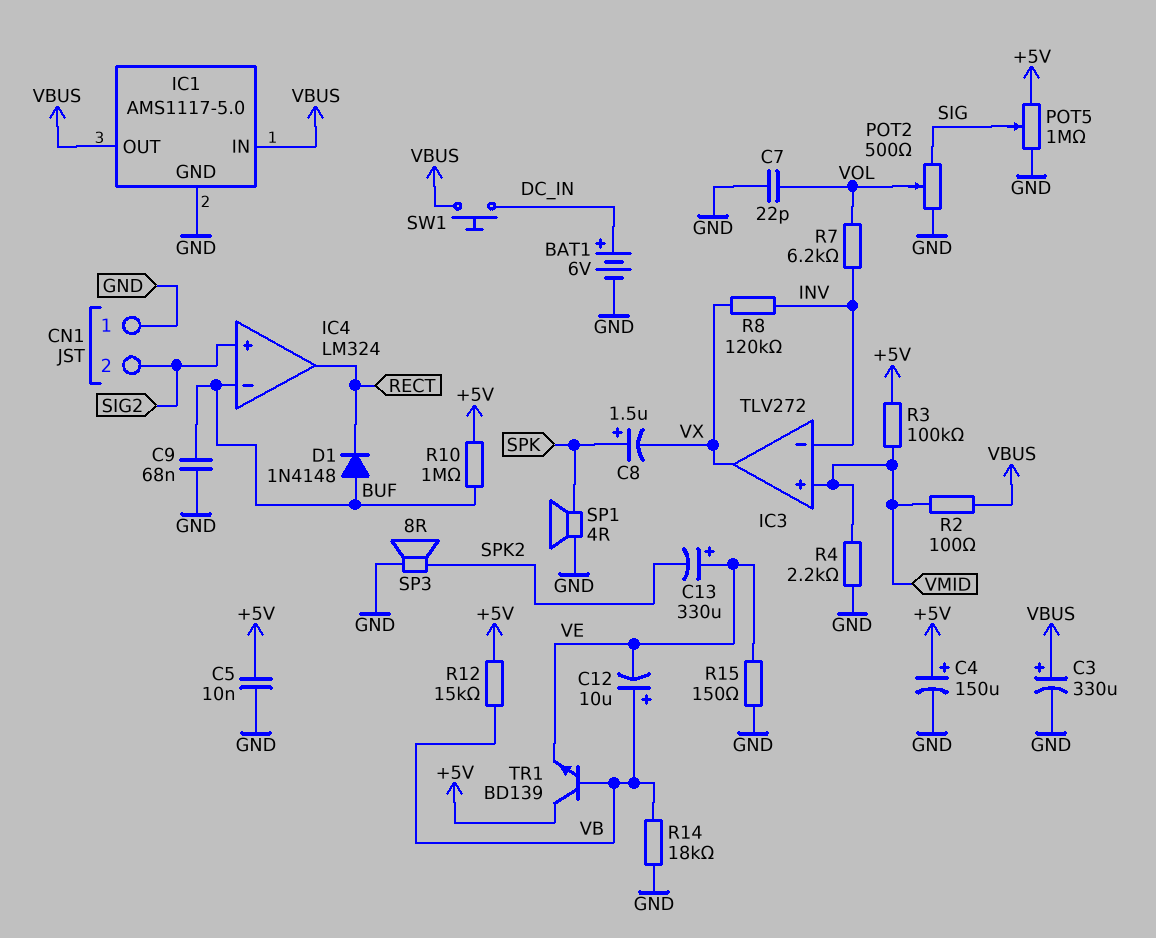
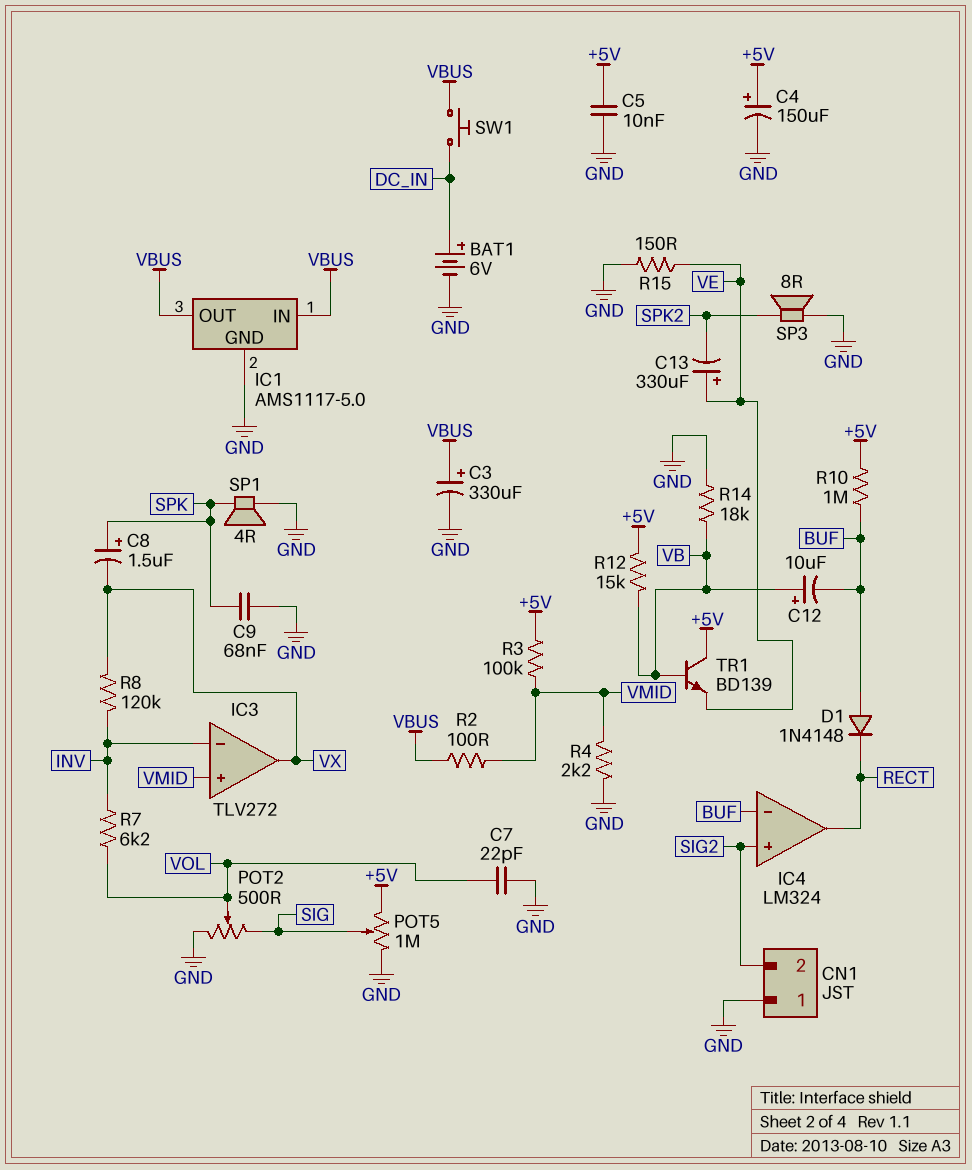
C9: 68nF (BUF, GND) -> 68nF (GND, SPK)
C12: 10uF (plus VB, minus VE) -> 10uF (plus VB, minus BUF)

